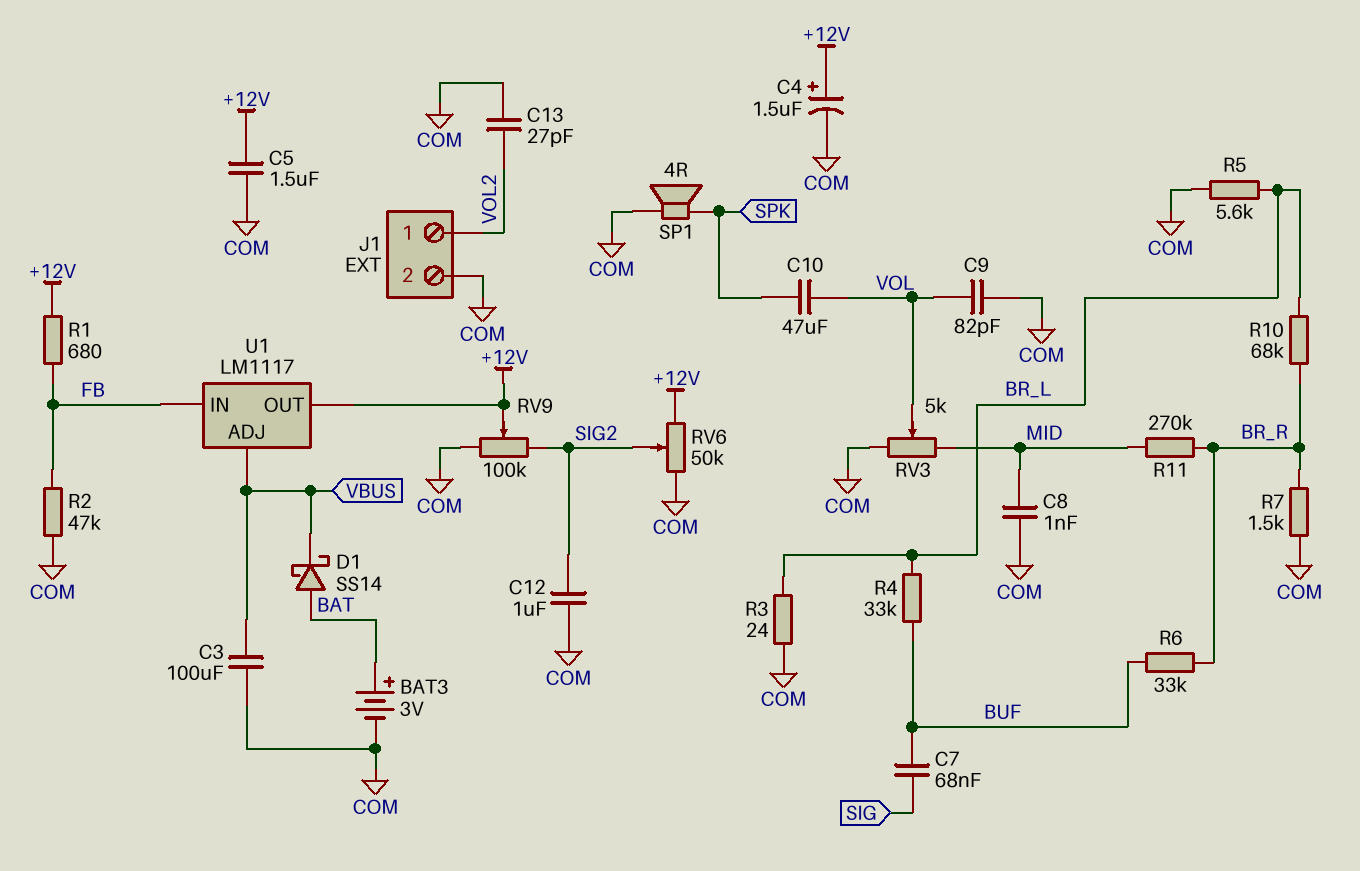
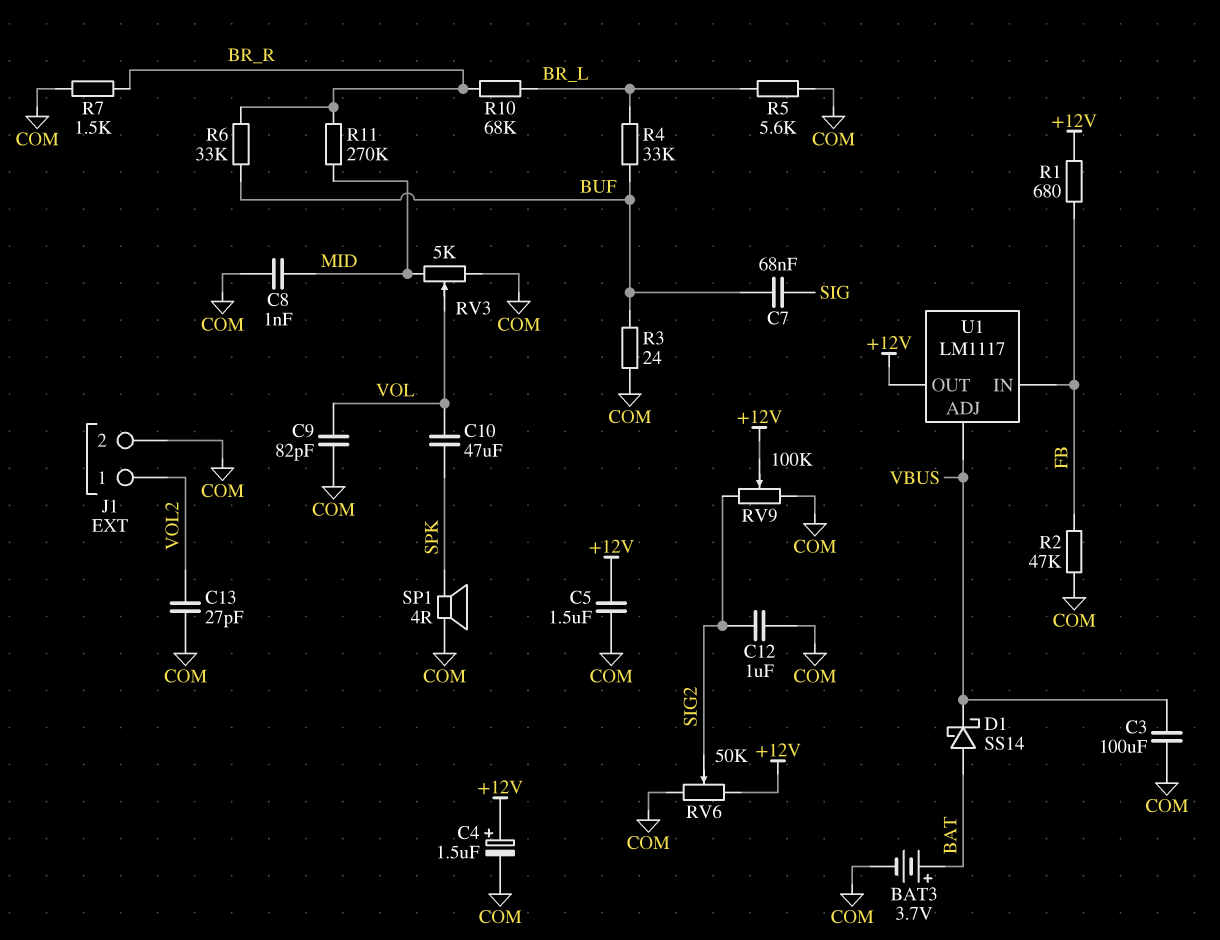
BAT3: 3V (plus BAT, minus COM) -> 3.7V (plus BAT, minus COM)
R3: 24 (BR_L, COM) -> 24 (BUF, COM)

